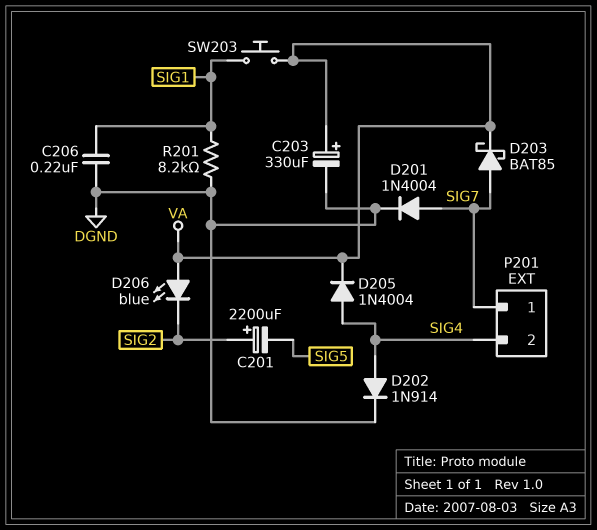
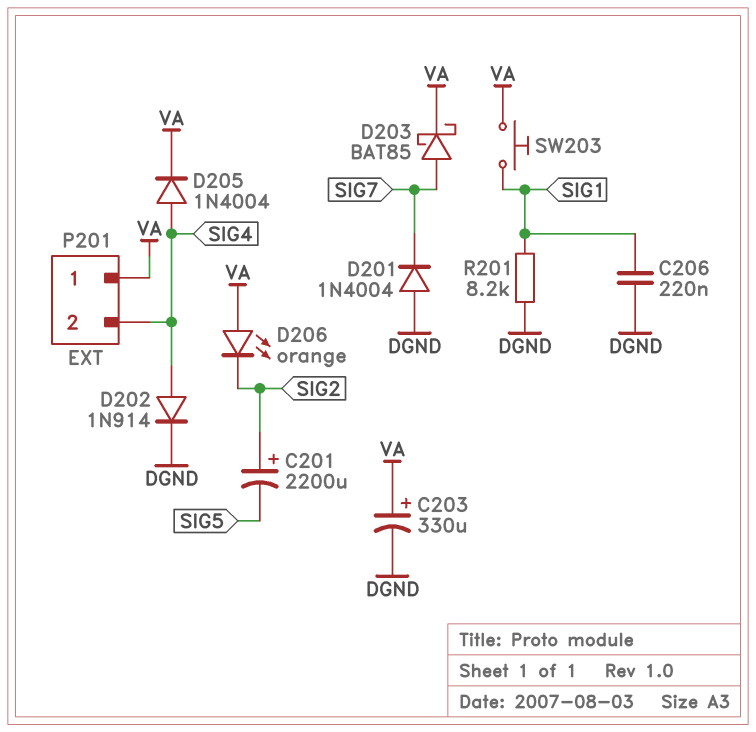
D201: diode 1N4004 (A SIG7, K DGND) -> diode 1N4004 (A DGND, K SIG7)
D206: LED blue (A VA, K SIG2) -> LED orange (A VA, K SIG2)
P201 pin 1: SIG7 -> VA

